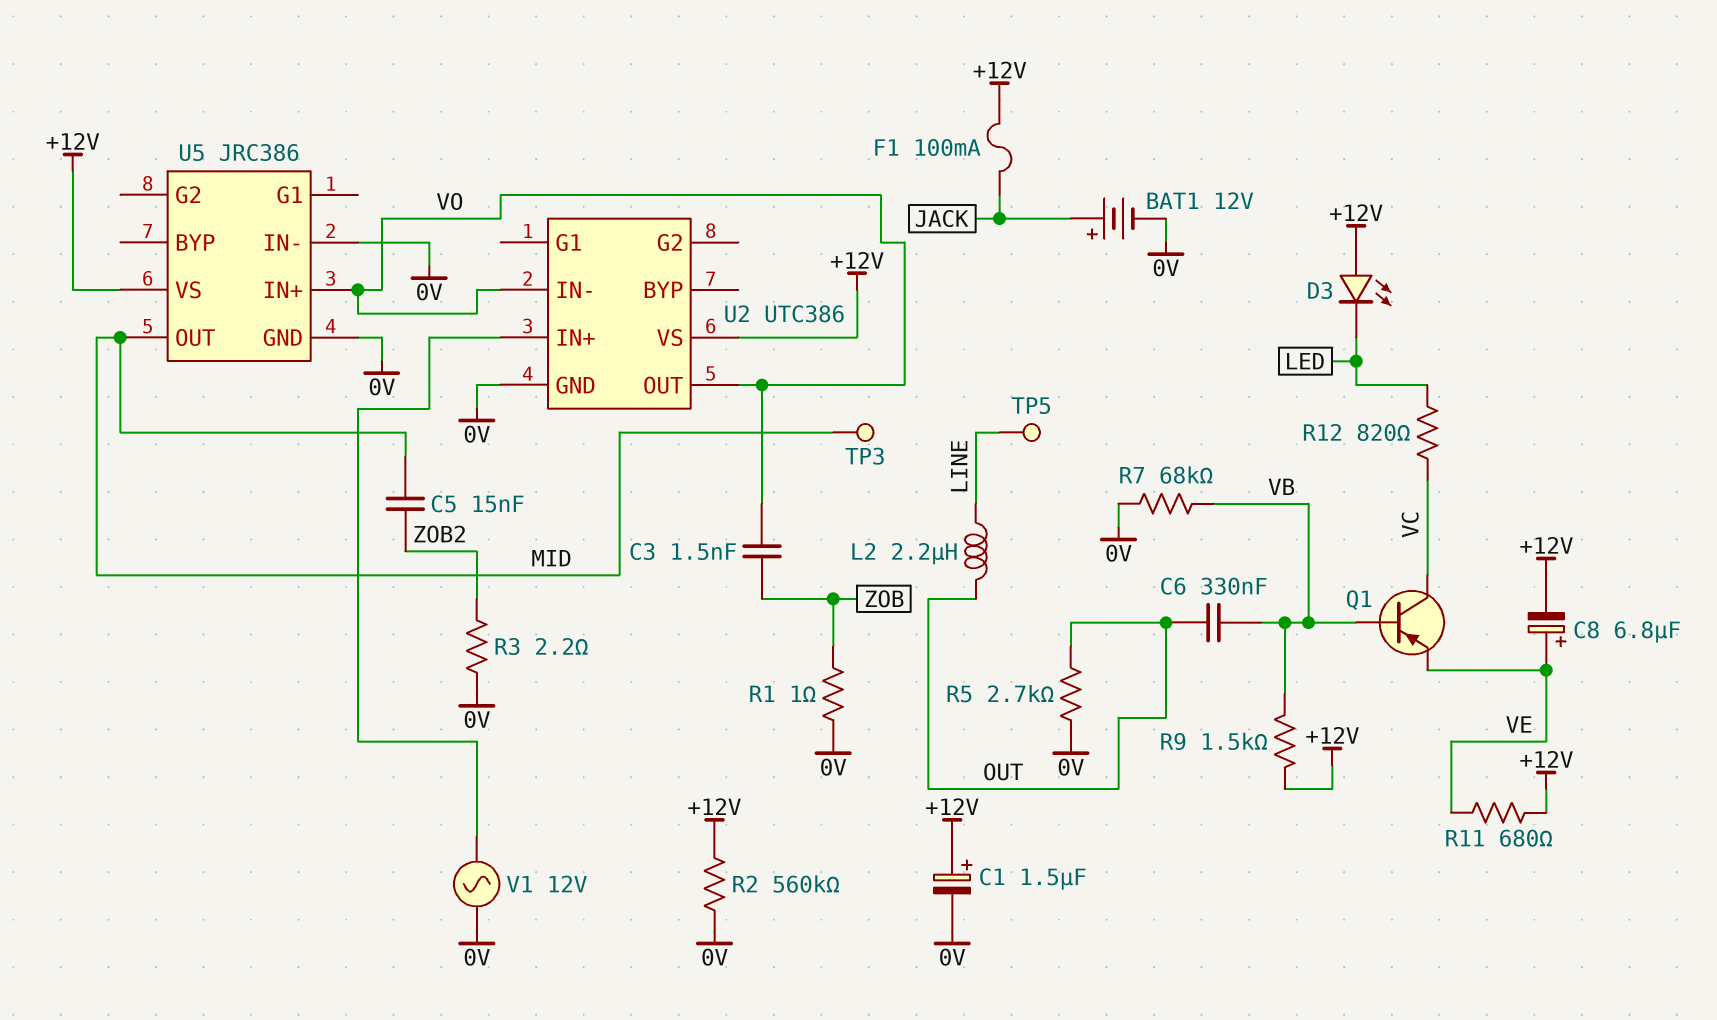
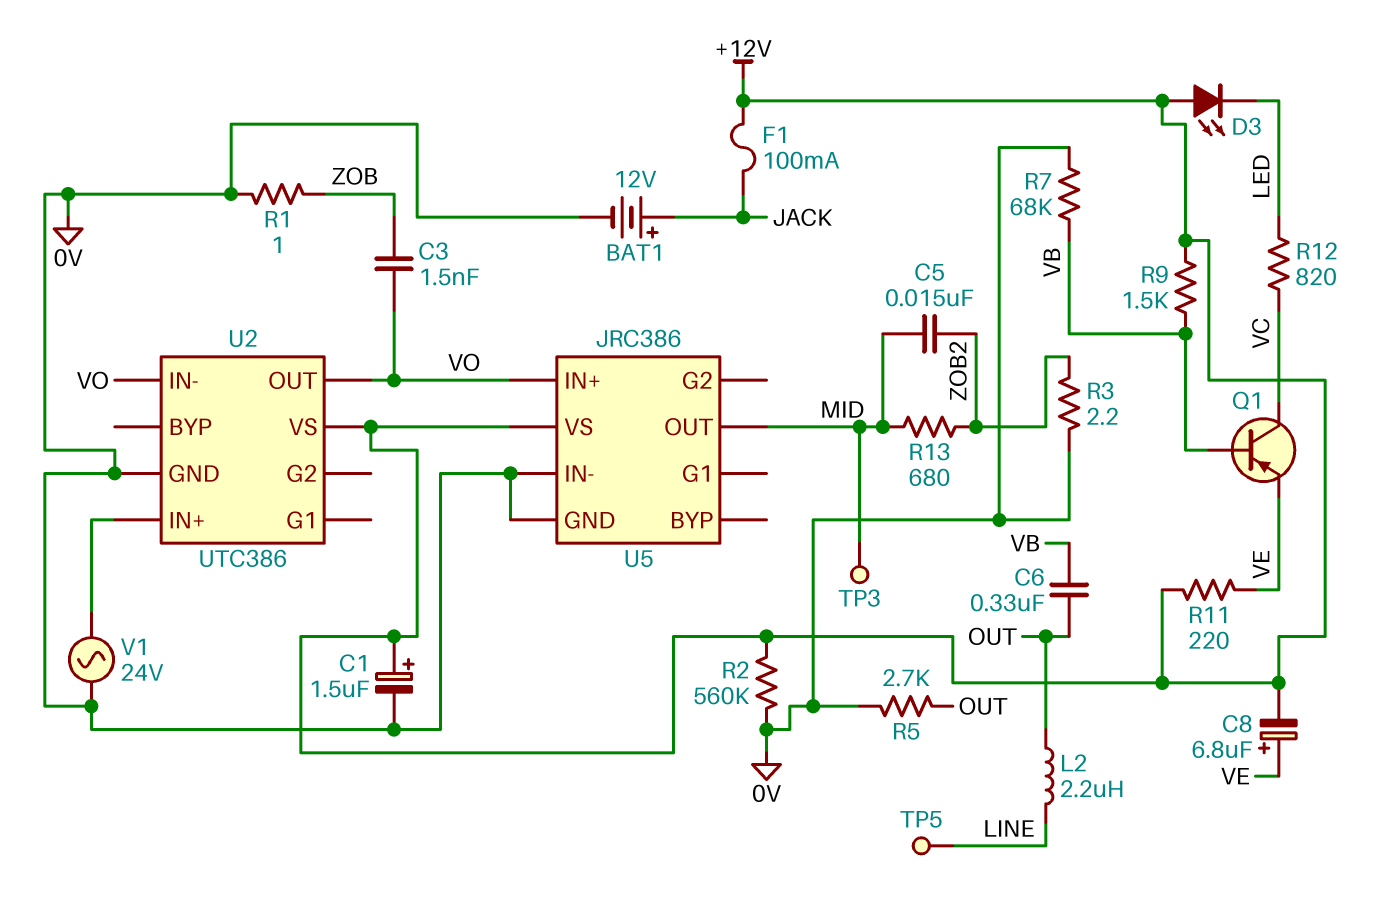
R11: 680 (+12V, VE) -> 220 (+12V, VE)
R13: none -> 680 (MID, ZOB2)
V1: AC 12V (0V, U2/IN+) -> AC 24V (0V, U2/IN+)

